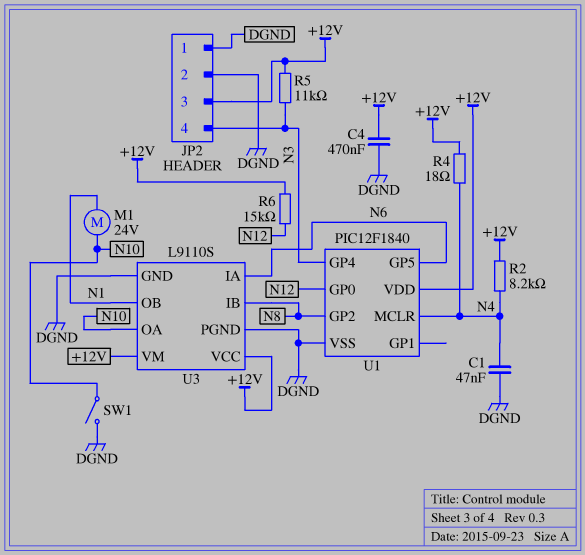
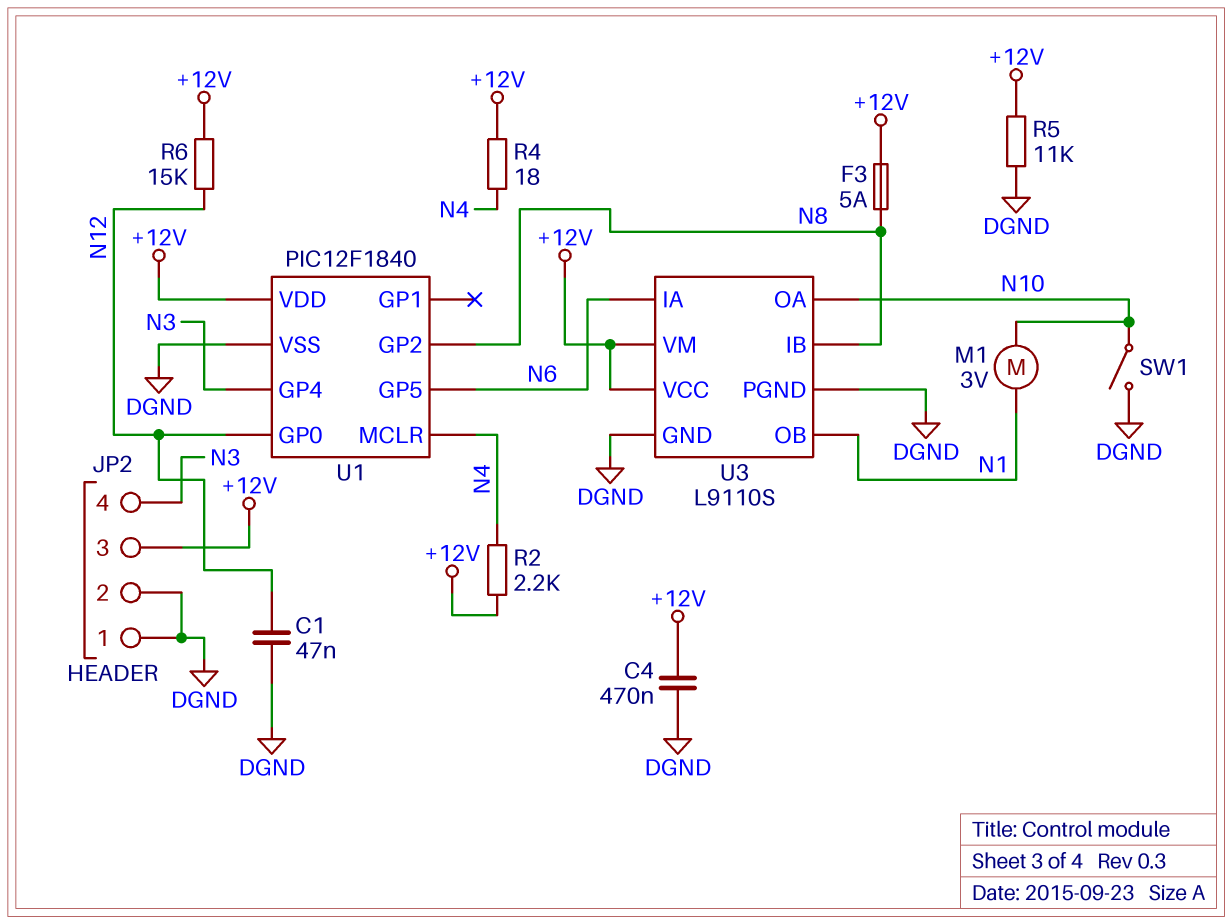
C1: 47nF (DGND, N4) -> 47nF (DGND, N12)
F3: none -> 5A (+12V, N8)
M1: motor 24V (N1, N10) -> motor 3V (N1, N10)
R2: 8.2k (+12V, N4) -> 2.2k (+12V, N4)
R5: 11k (+12V, N3) -> 11k (+12V, DGND)

